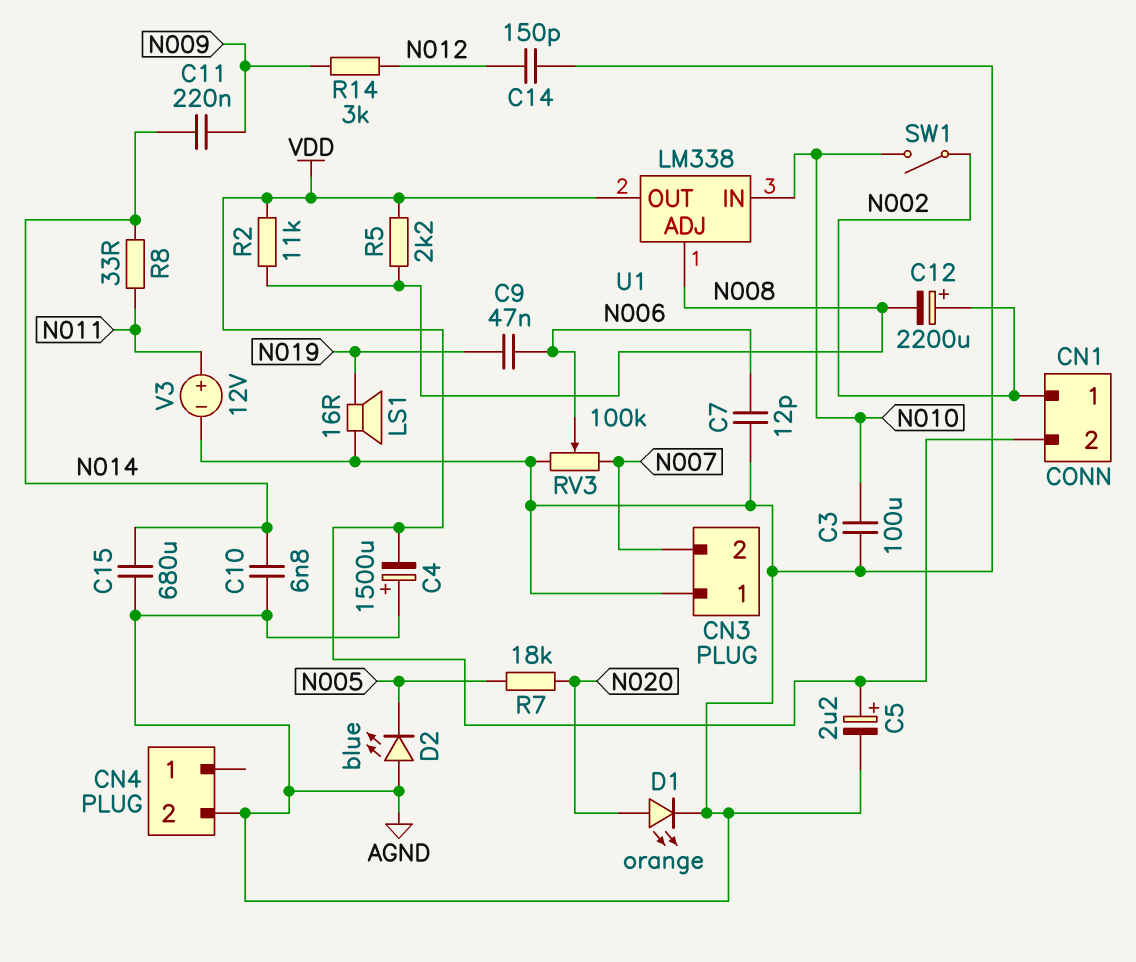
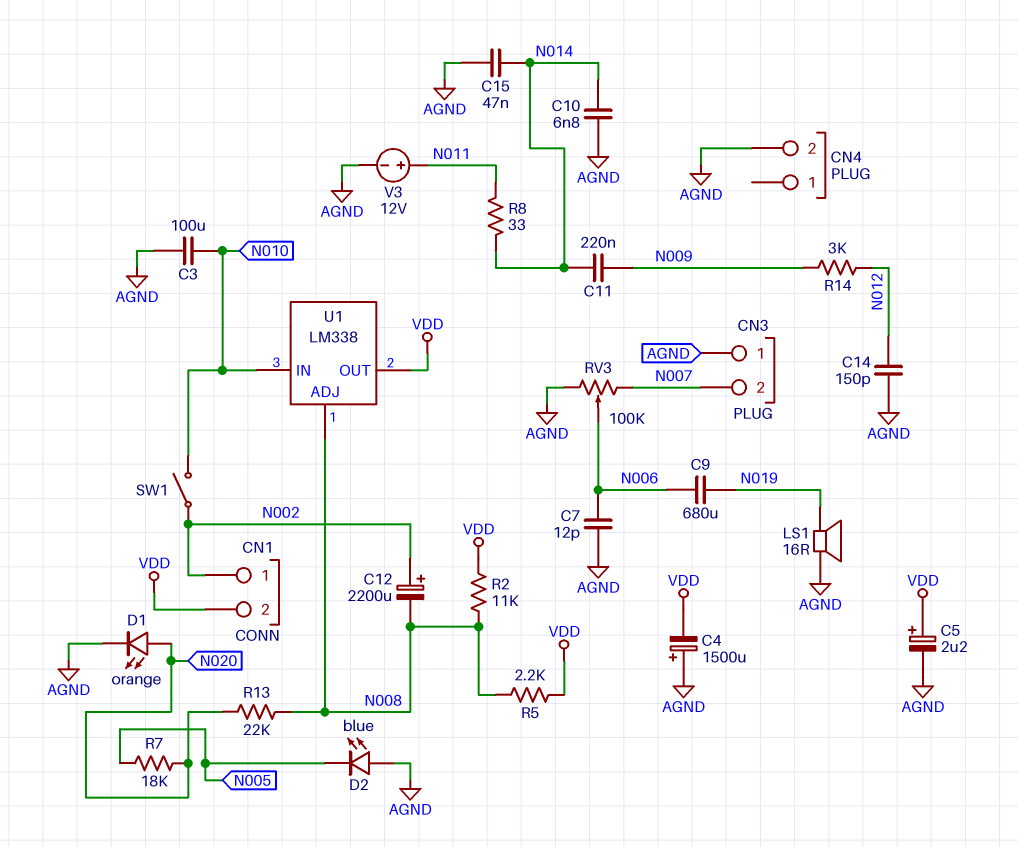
C9: 47nF (N006, N019) -> 680uF (N006, N019)
C15: 680uF (AGND, N014) -> 47nF (AGND, N014)
R13: none -> 22k (N008, N020)

